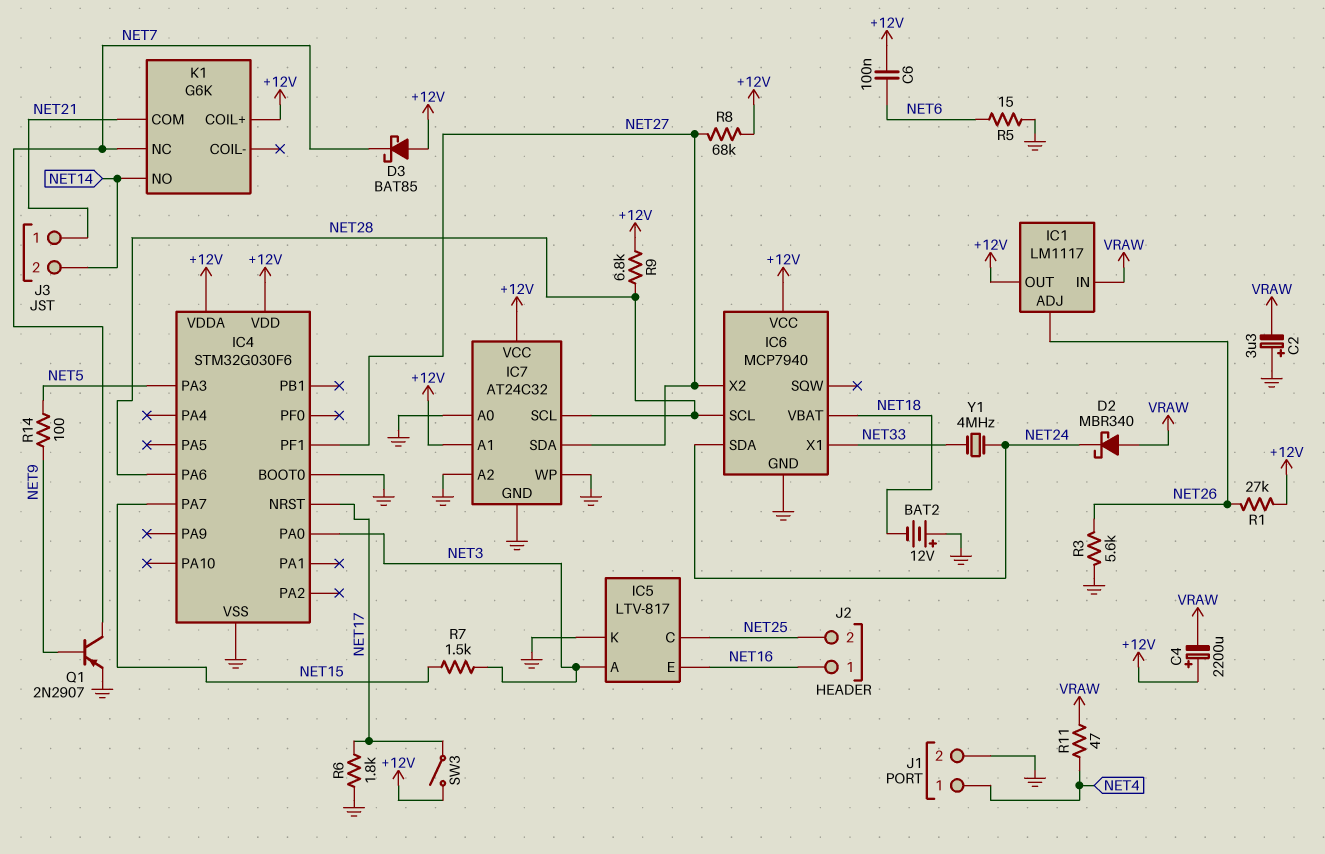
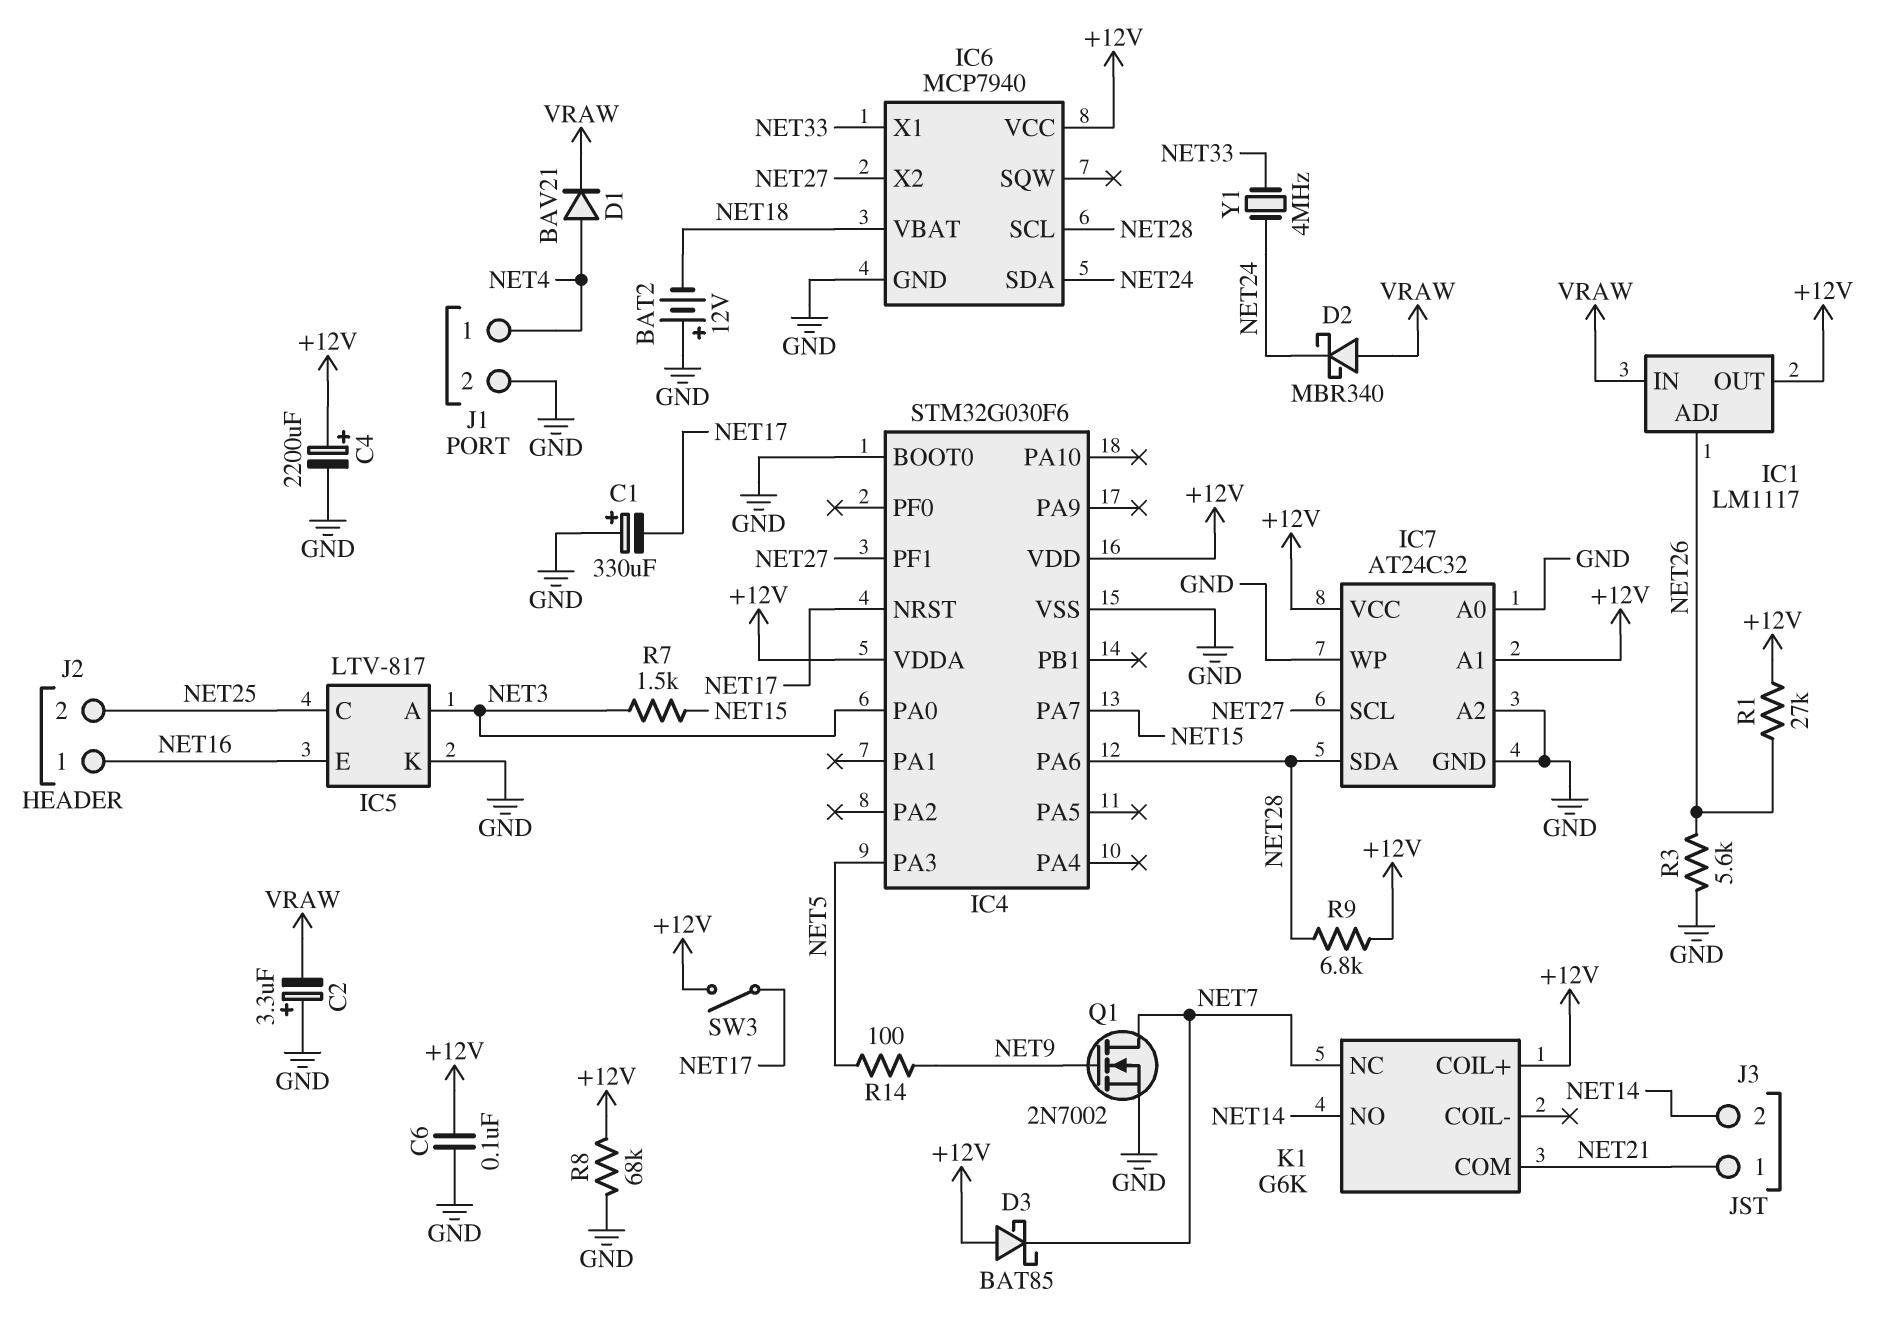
C1: none -> 330uF (plus GND, minus NET17)
C4: 2200uF (plus +12V, minus VRAW) -> 2200uF (plus +12V, minus GND)
C6: 100nF (+12V, NET6) -> 100nF (+12V, GND)
D1: none -> diode BAV21 (A NET4, K VRAW)
IC7 pin SCL: NET28 -> NET27
IC7 pin SDA: NET27 -> NET28
Q1: PNP 2N2907 (B NET9, C NET7, E GND) -> NMOS 2N7002 (G NET9, D NET7, S GND)
R5: 15 (GND, NET6) -> none
R6: 1.8k (GND, NET17) -> none
R8: 68k (+12V, NET27) -> 68k (+12V, GND)
R11: 47 (NET4, VRAW) -> none

